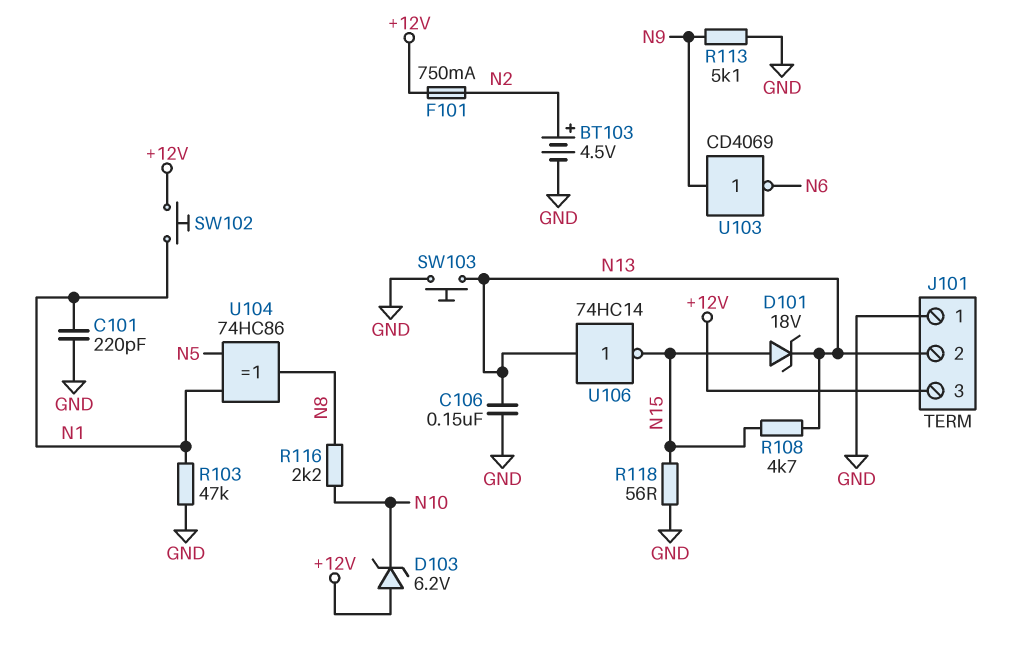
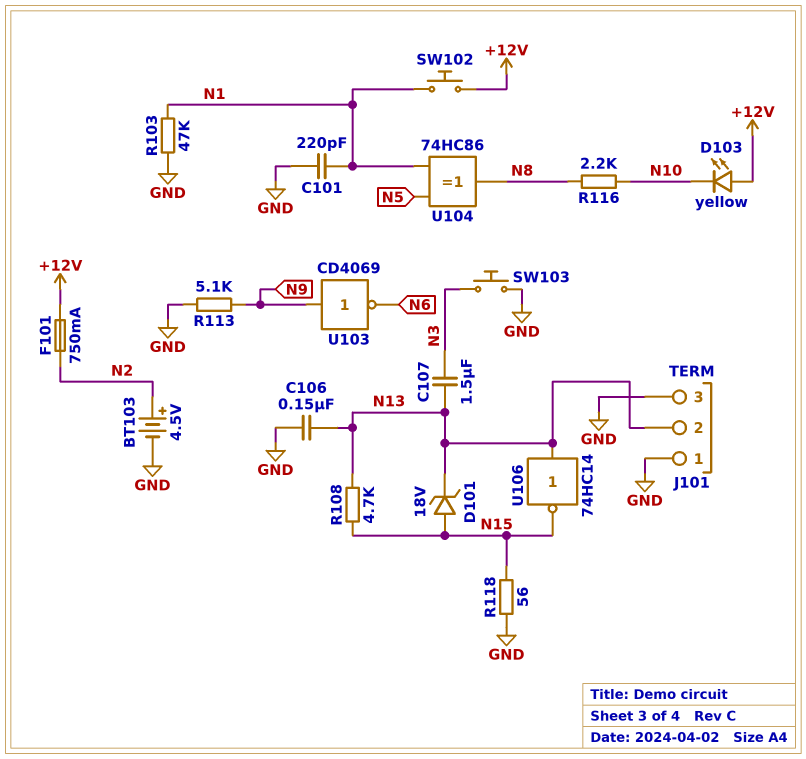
C107: none -> 1.5uF (N3, N13)
D103: zener 6.2V (A +12V, K N10) -> LED yellow (A +12V, K N10)
J101 pin 3: +12V -> GND
SW103: button (GND, N13) -> button (GND, N3)

